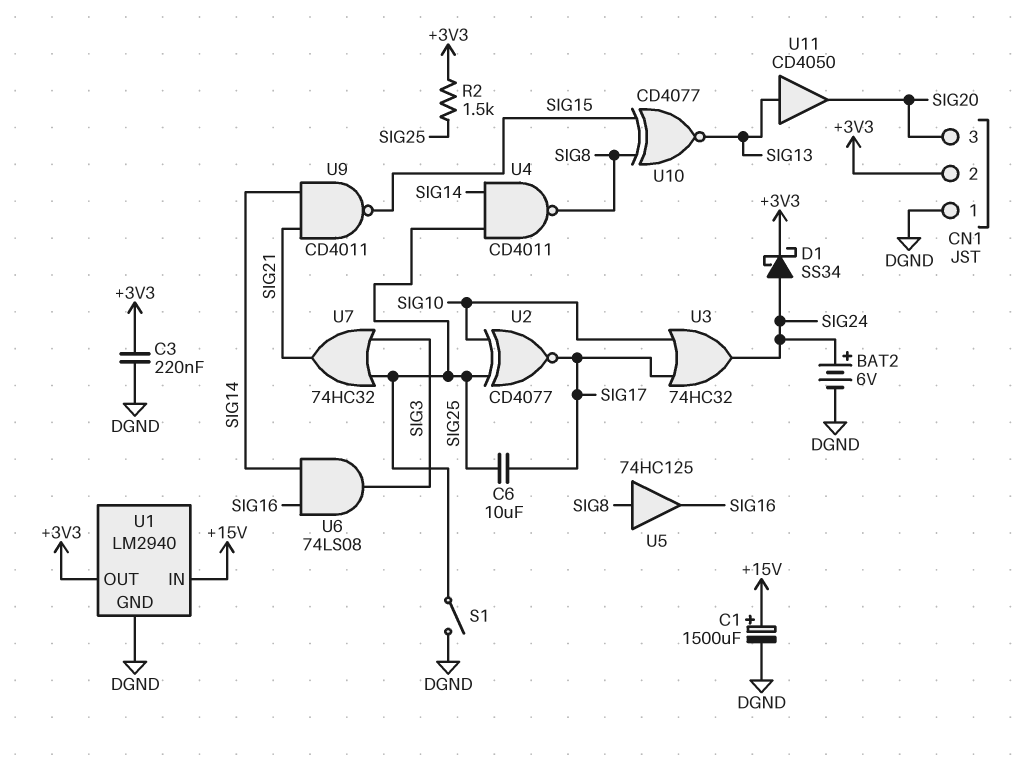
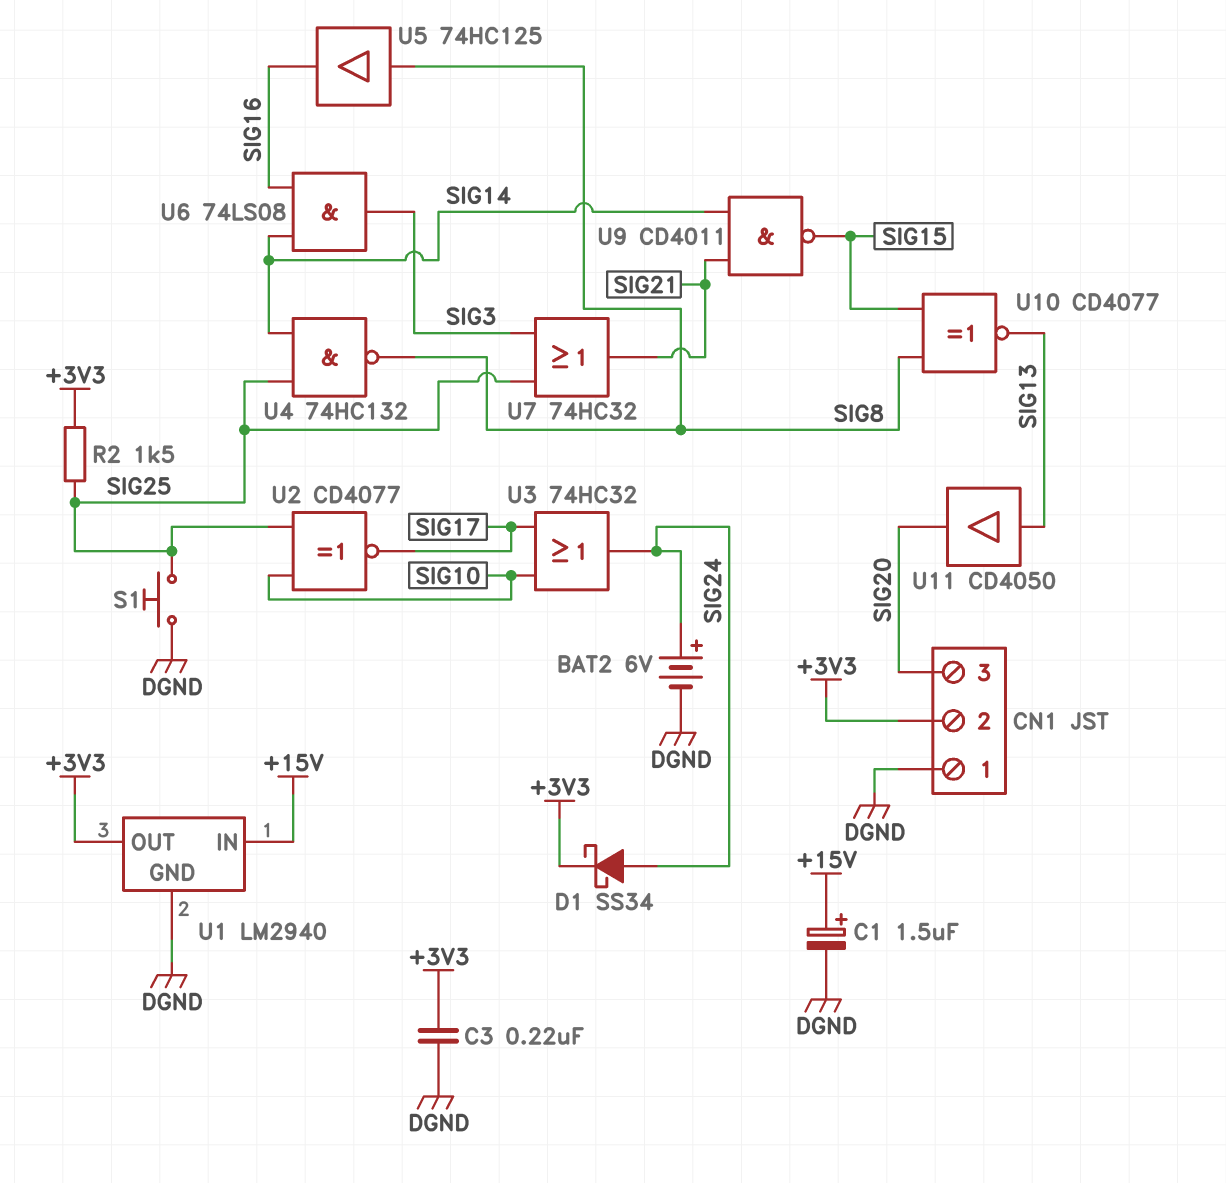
C1: 1500uF (plus +15V, minus DGND) -> 1.5uF (plus +15V, minus DGND)
C6: 10uF (SIG17, SIG25) -> none
S1: switch (DGND, SIG25) -> button (DGND, SIG25)
U4: NAND CD4011 (in SIG14, in SIG25, out SIG8) -> NAND 74HC132 (in SIG14, in SIG25, out SIG8)

